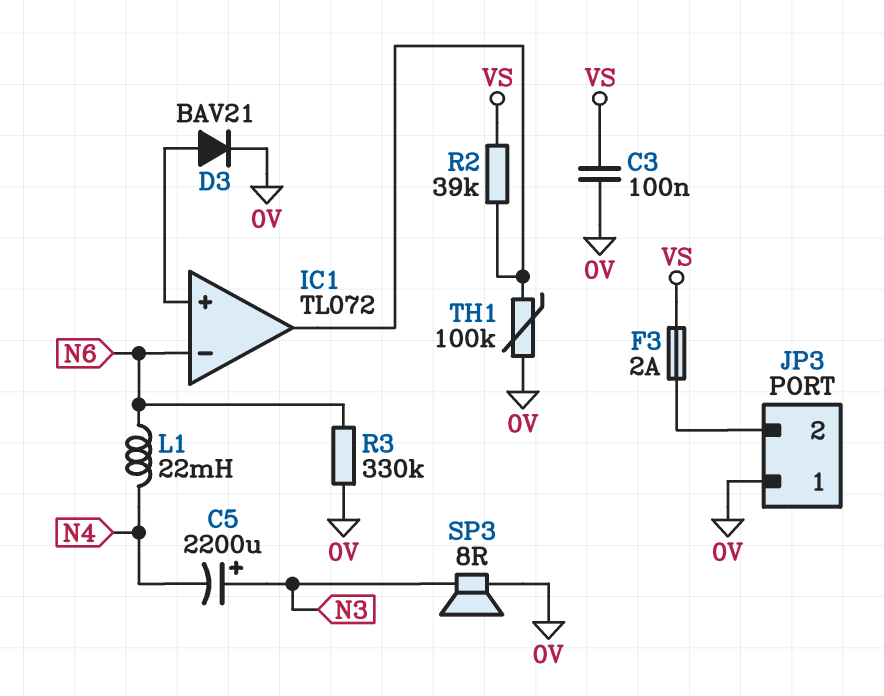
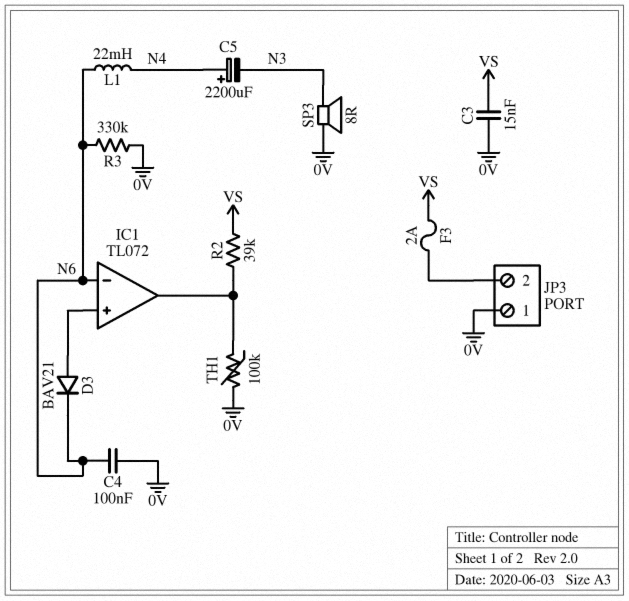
C3: 100nF (0V, VS) -> 15nF (0V, VS)
C4: none -> 100nF (0V, N6)
C5: 2200uF (plus N3, minus N4) -> 2200uF (plus N4, minus N3)
D3: diode BAV21 (A IC1/in+, K 0V) -> diode BAV21 (A IC1/in+, K N6)

